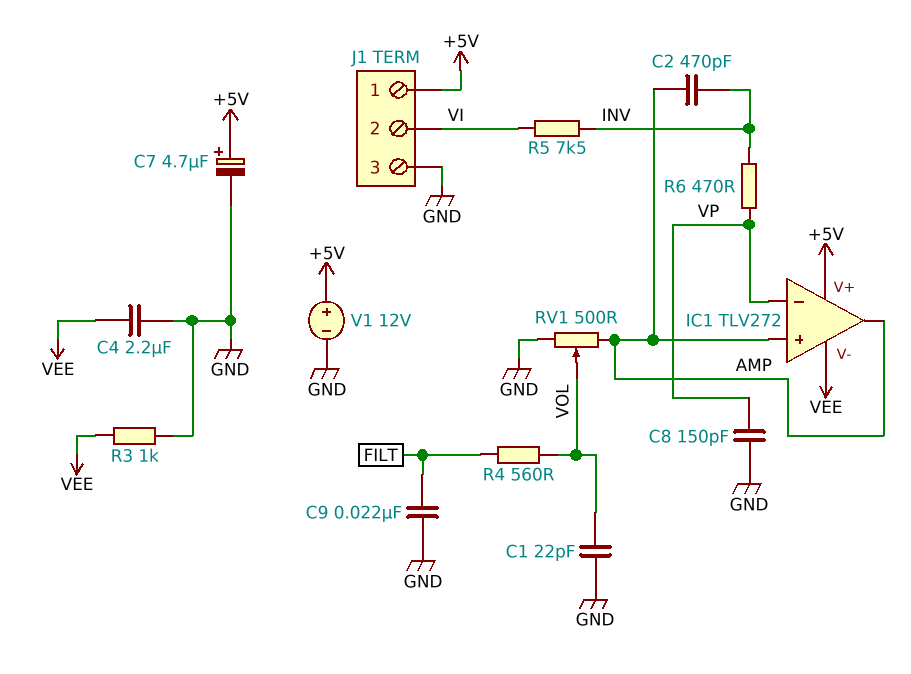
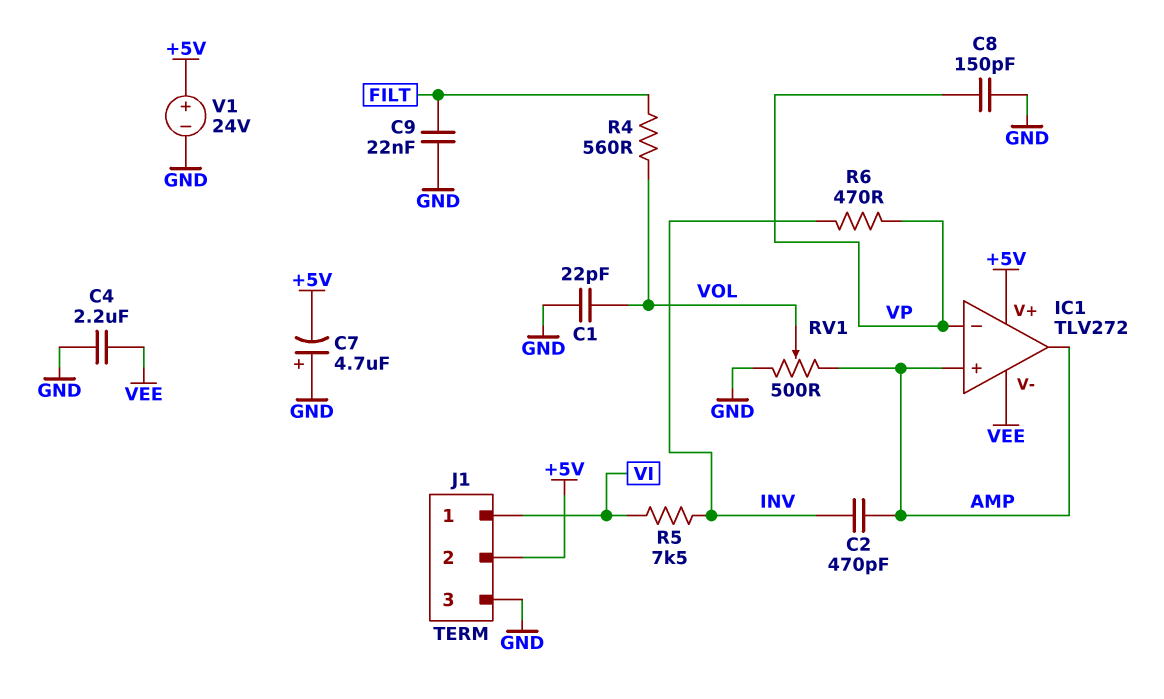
C7: 4.7uF (plus +5V, minus GND) -> 4.7uF (plus GND, minus +5V)
J1 pin 1: +5V -> VI
J1 pin 2: VI -> +5V
R3: 1k (GND, VEE) -> none
V1: 12V (plus +5V, minus GND) -> 24V (plus +5V, minus GND)

